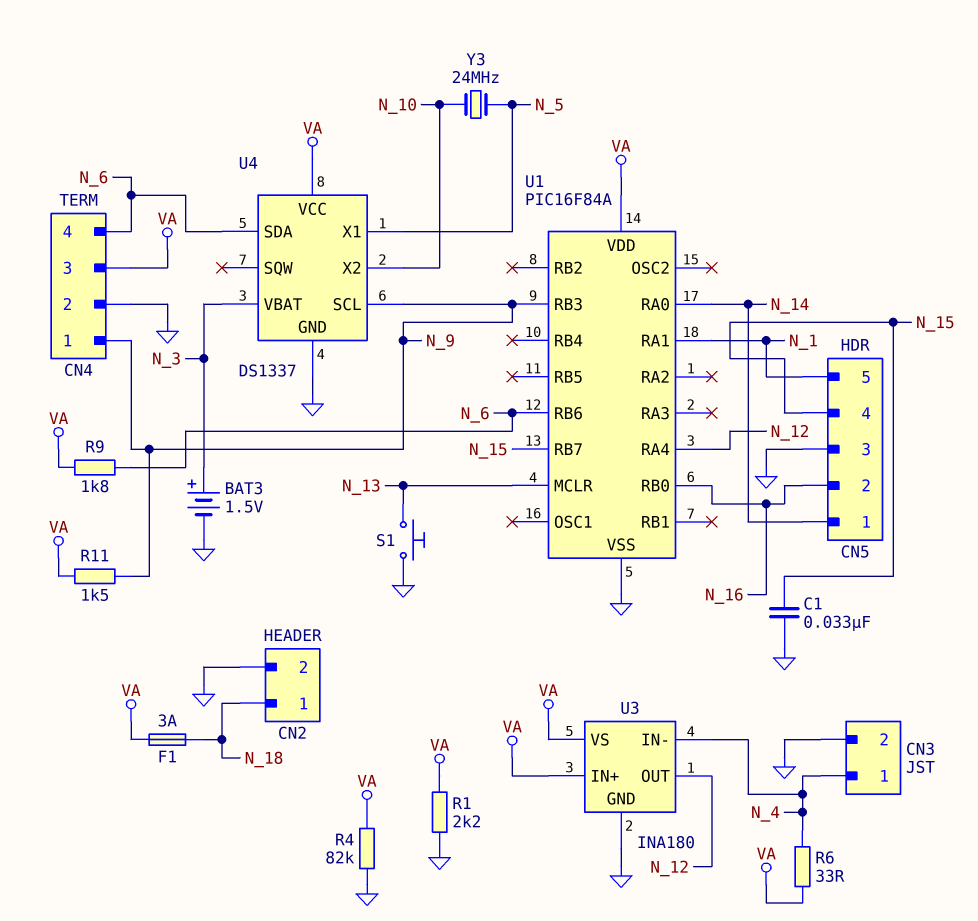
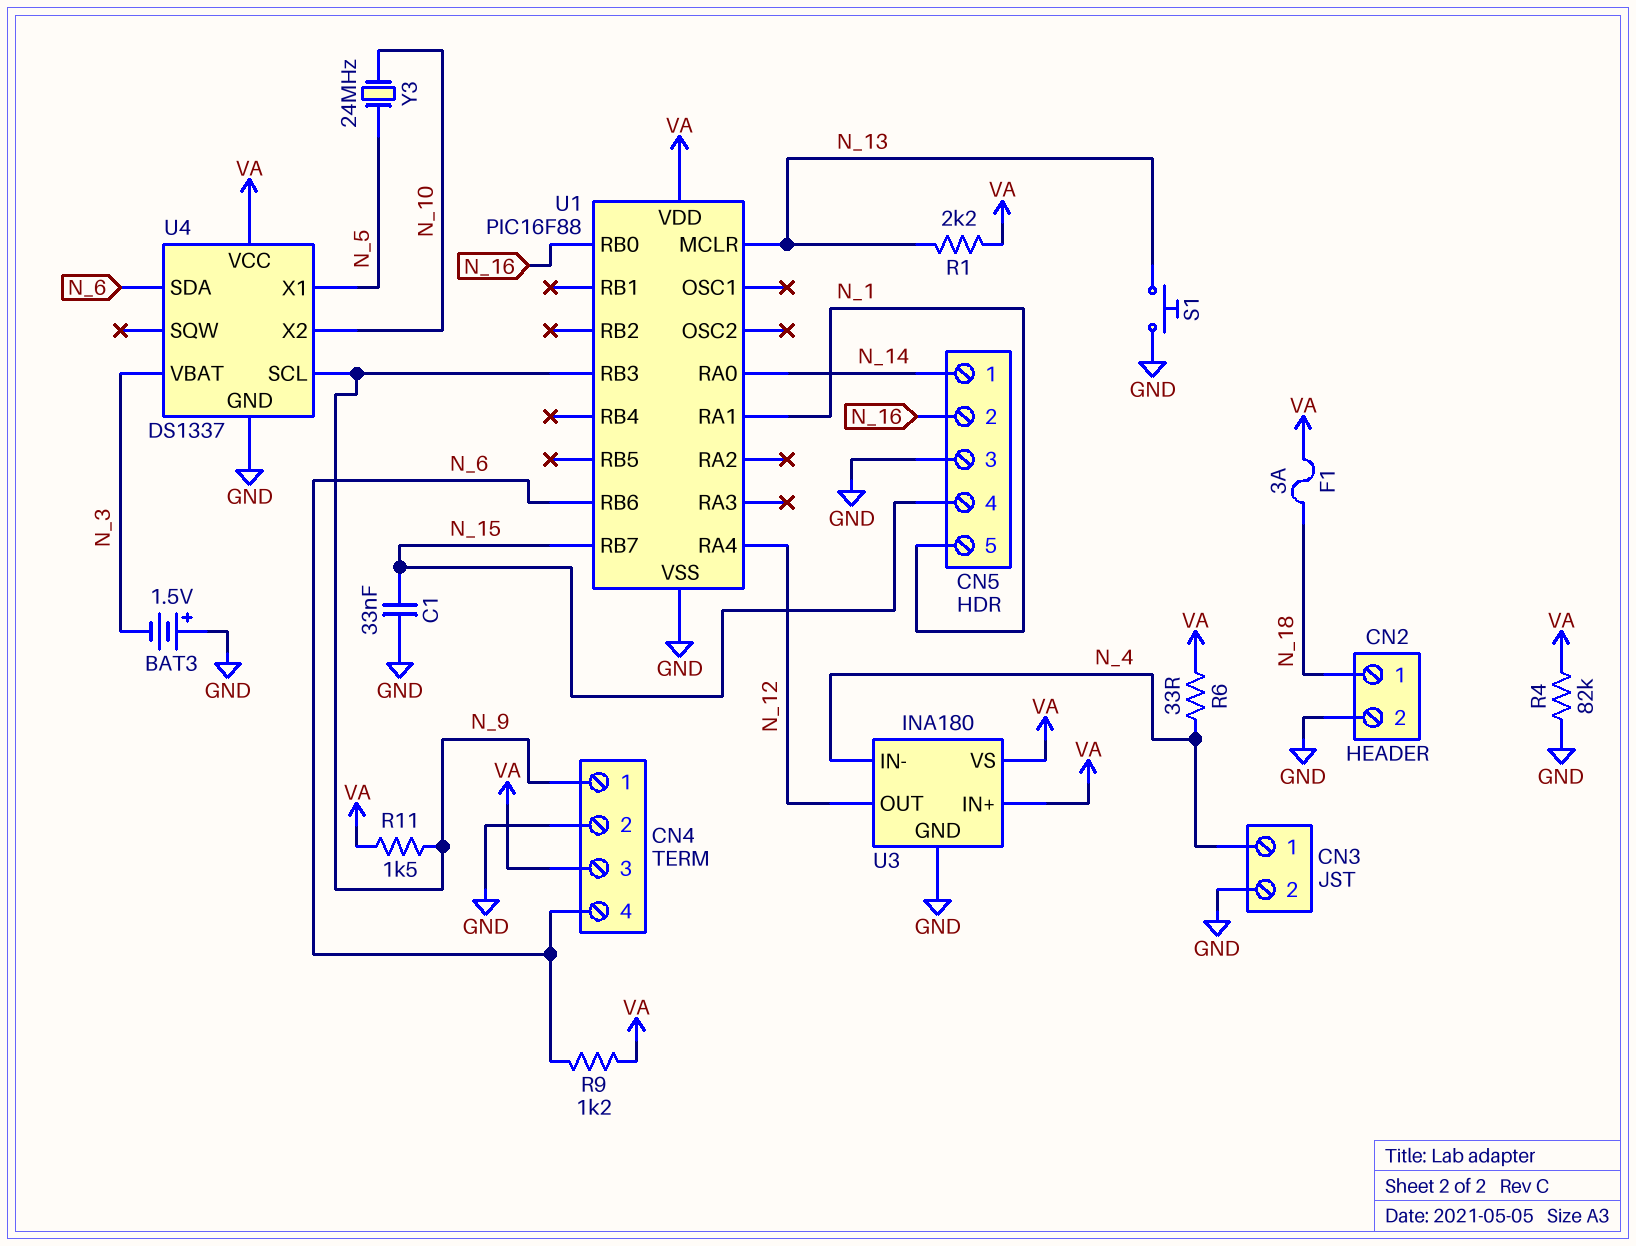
BAT3: 1.5V (plus N_3, minus GND) -> 1.5V (plus GND, minus N_3)
R1: 2.2k (GND, VA) -> 2.2k (N_13, VA)
R9: 1.8k (N_6, VA) -> 1.2k (N_6, VA)
U1: PIC16F84A -> PIC16F88

